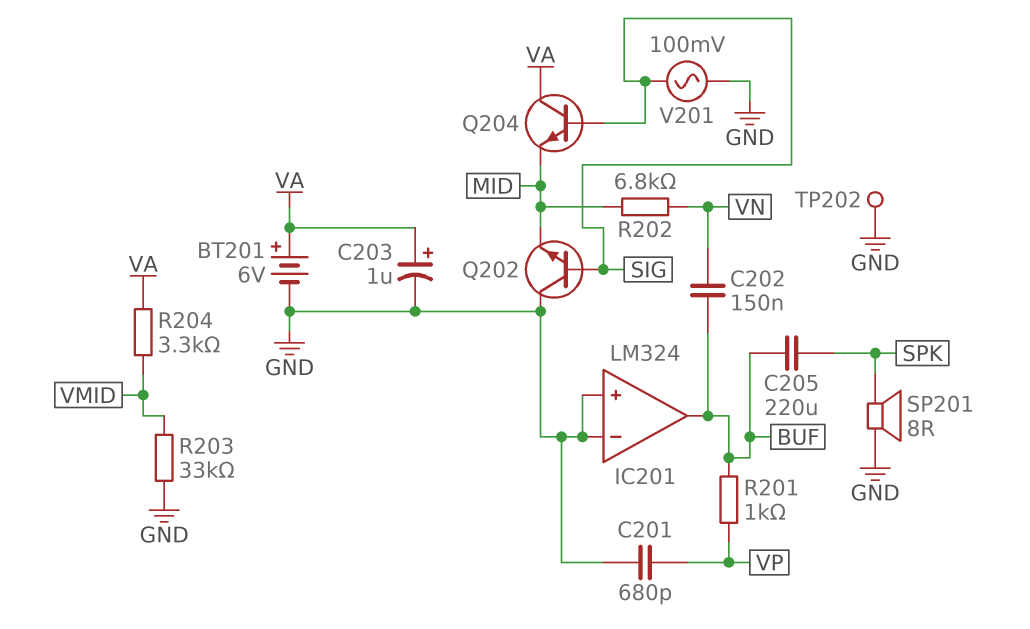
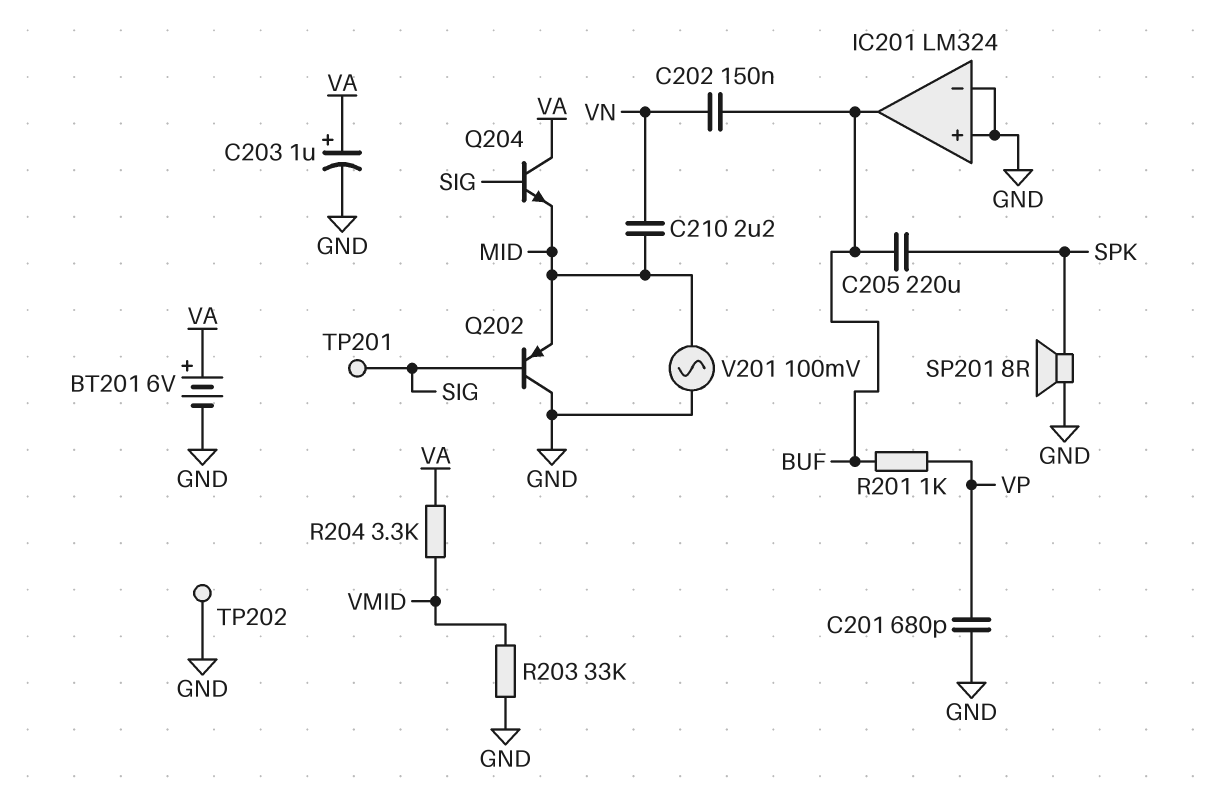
C210: none -> 2.2uF (MID, VN)
Q202: NPN (B SIG, C GND, E MID) -> PNP (B SIG, C GND, E MID)
R202: 6.8k (MID, VN) -> none
TP201: none -> test point (SIG)
V201: AC 100mV (GND, SIG) -> AC 100mV (GND, MID)

